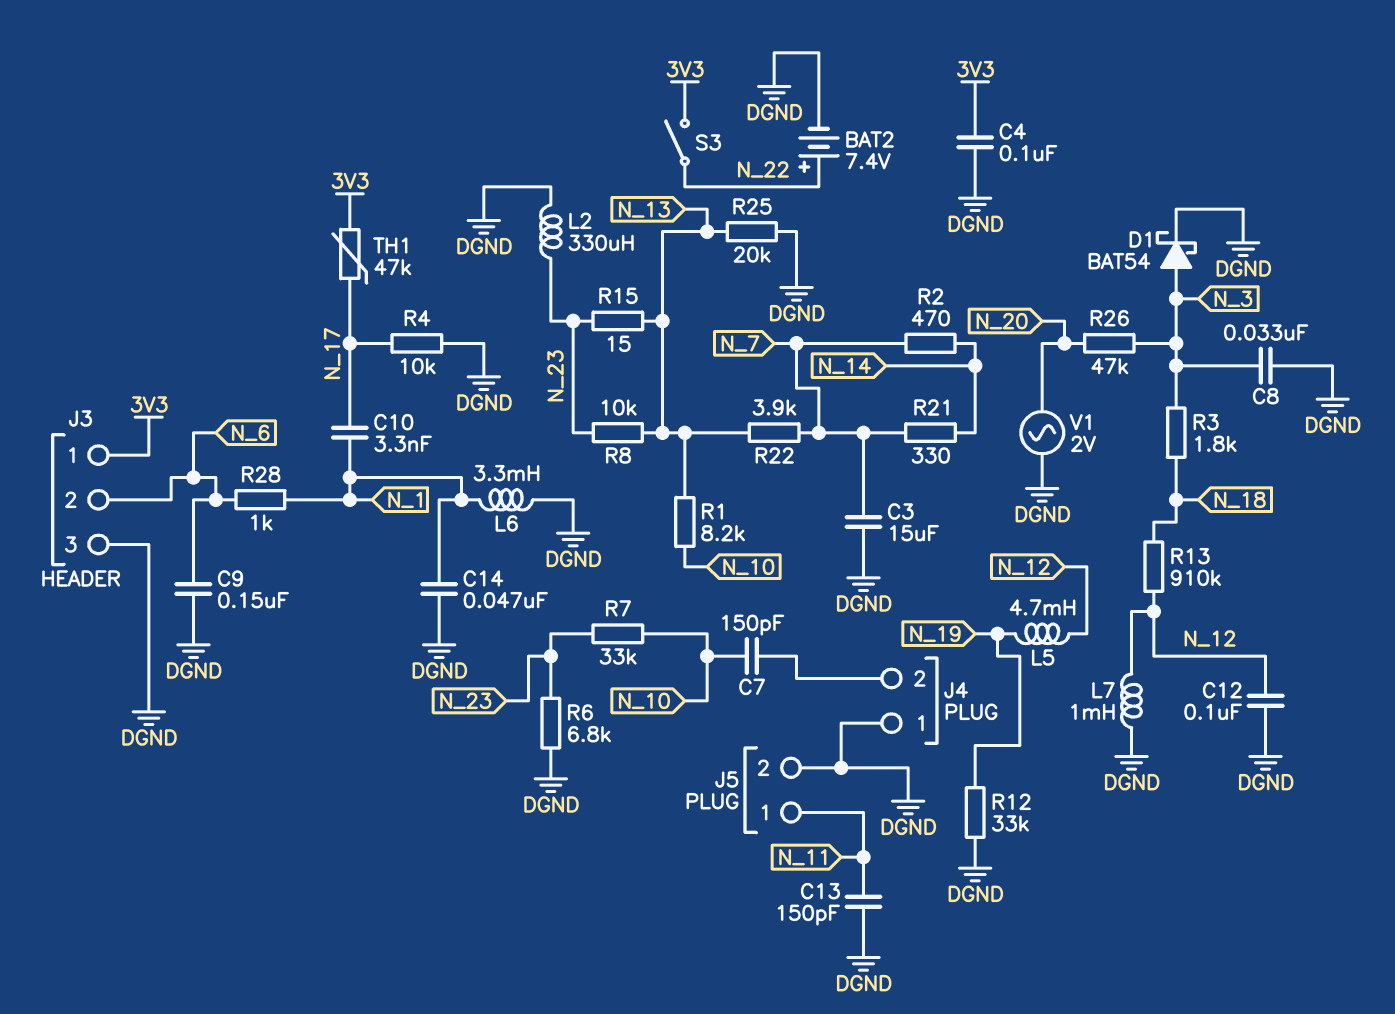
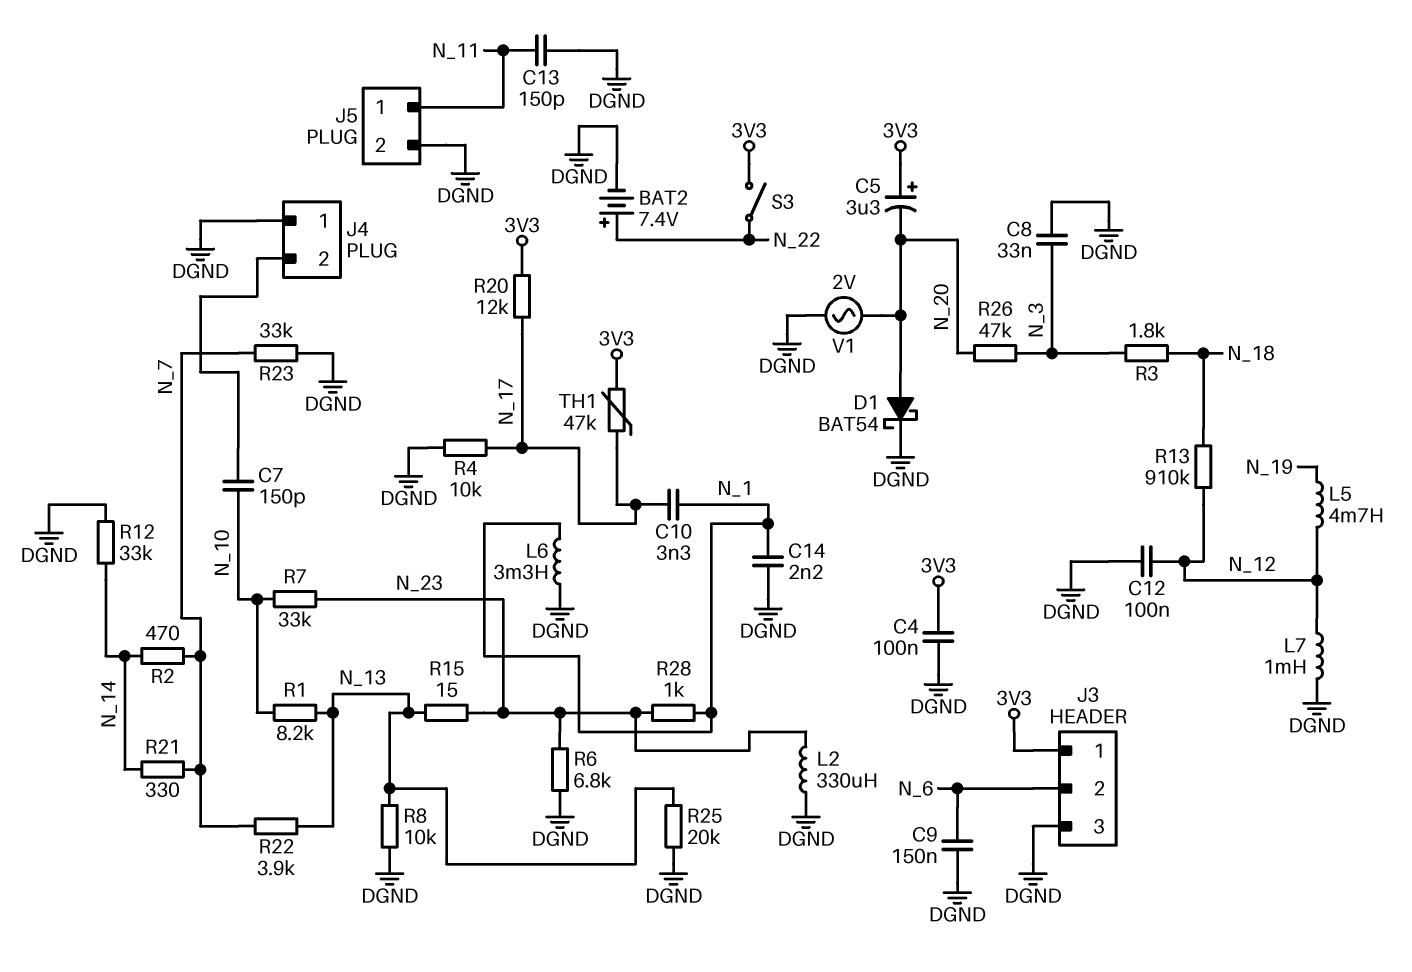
C3: 15uF (DGND, N_7) -> none
C5: none -> 3.3uF (plus 3V3, minus N_20)
C14: 47nF (DGND, N_1) -> 2.2nF (DGND, N_1)
D1: schottky BAT54 (A N_3, K DGND) -> schottky BAT54 (A N_20, K DGND)
R8: 10k (N_13, N_23) -> 10k (DGND, N_13)
R12: 33k (DGND, N_19) -> 33k (DGND, N_14)
R20: none -> 12k (3V3, N_17)
R23: none -> 33k (DGND, N_7)
R28: 1k (N_1, N_6) -> 1k (N_1, N_23)

